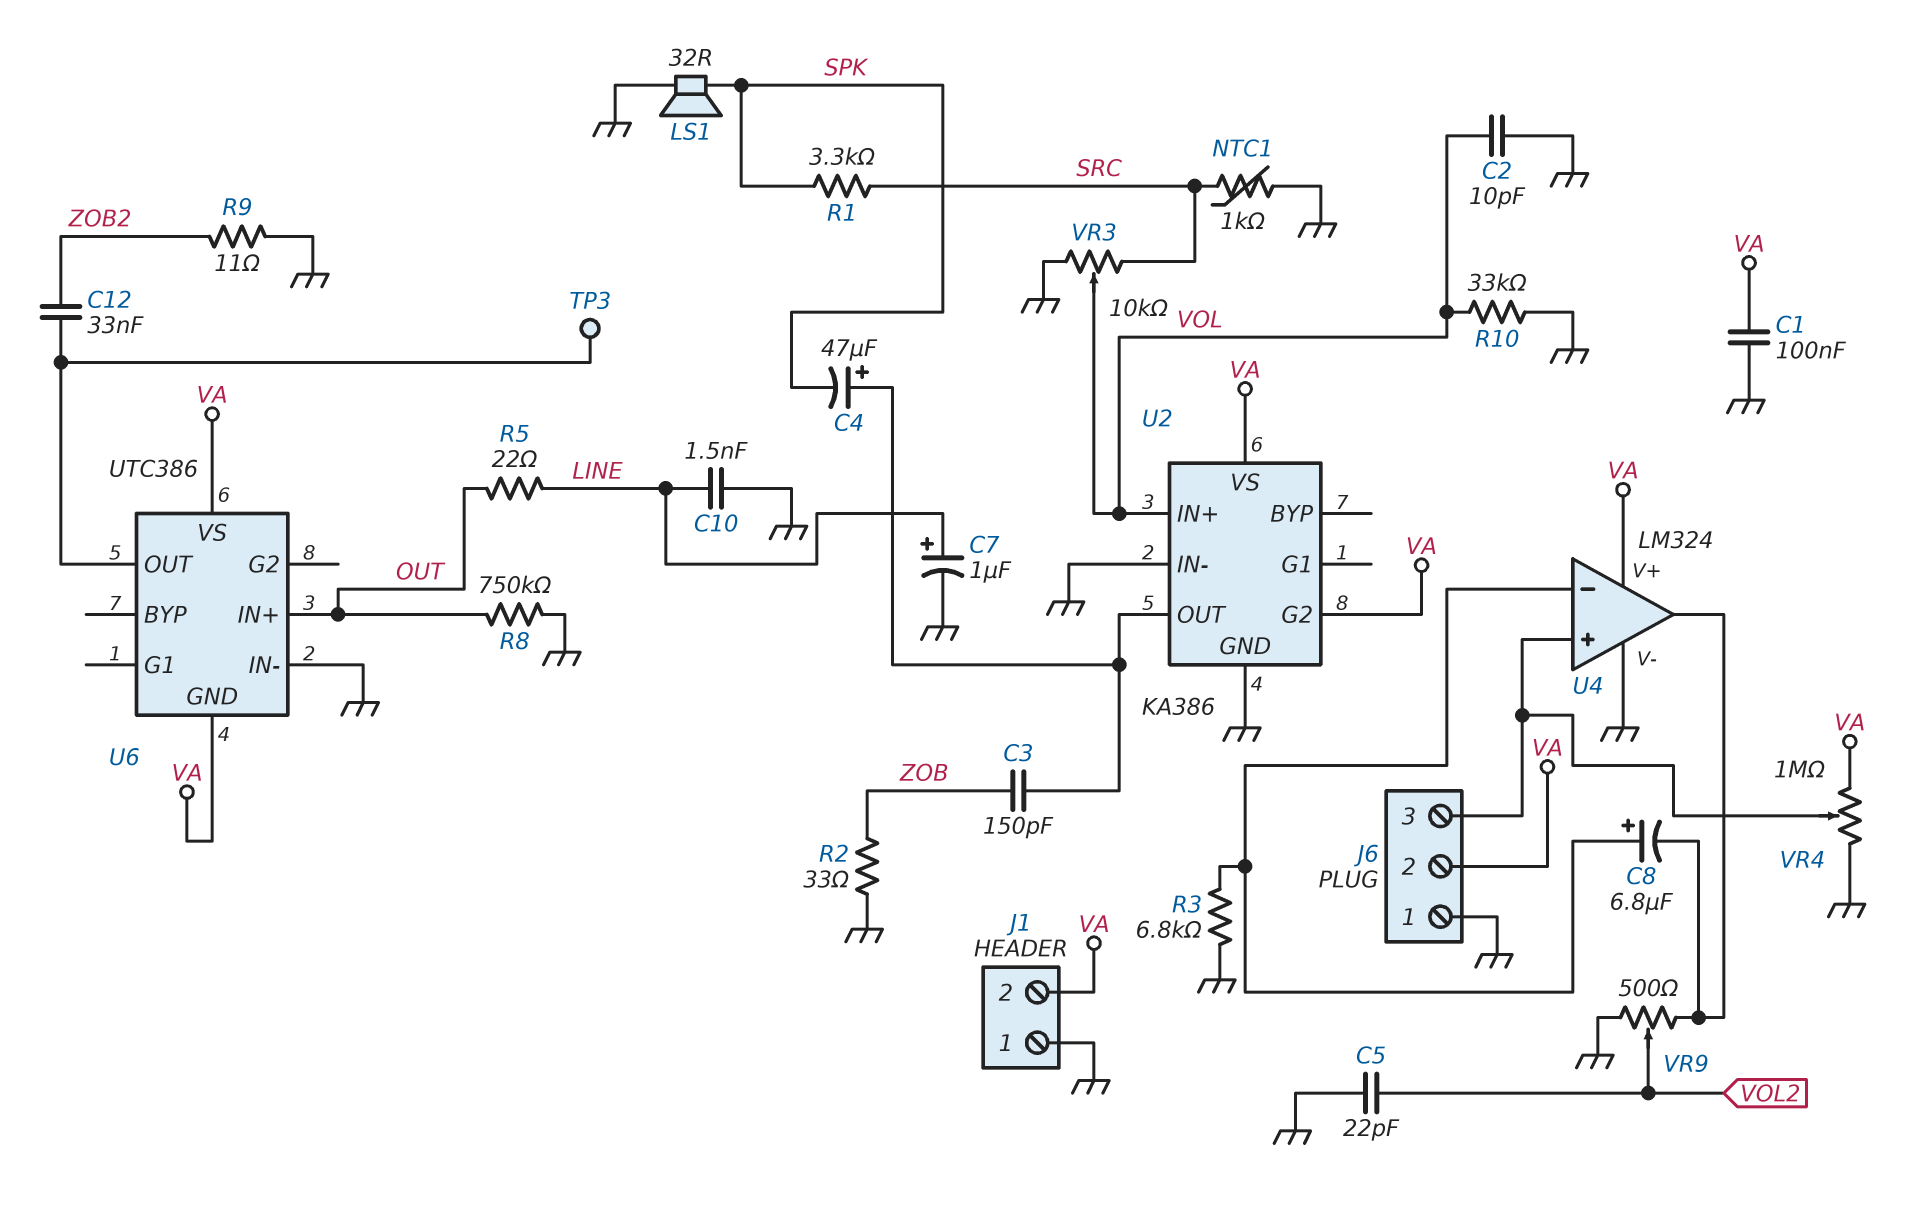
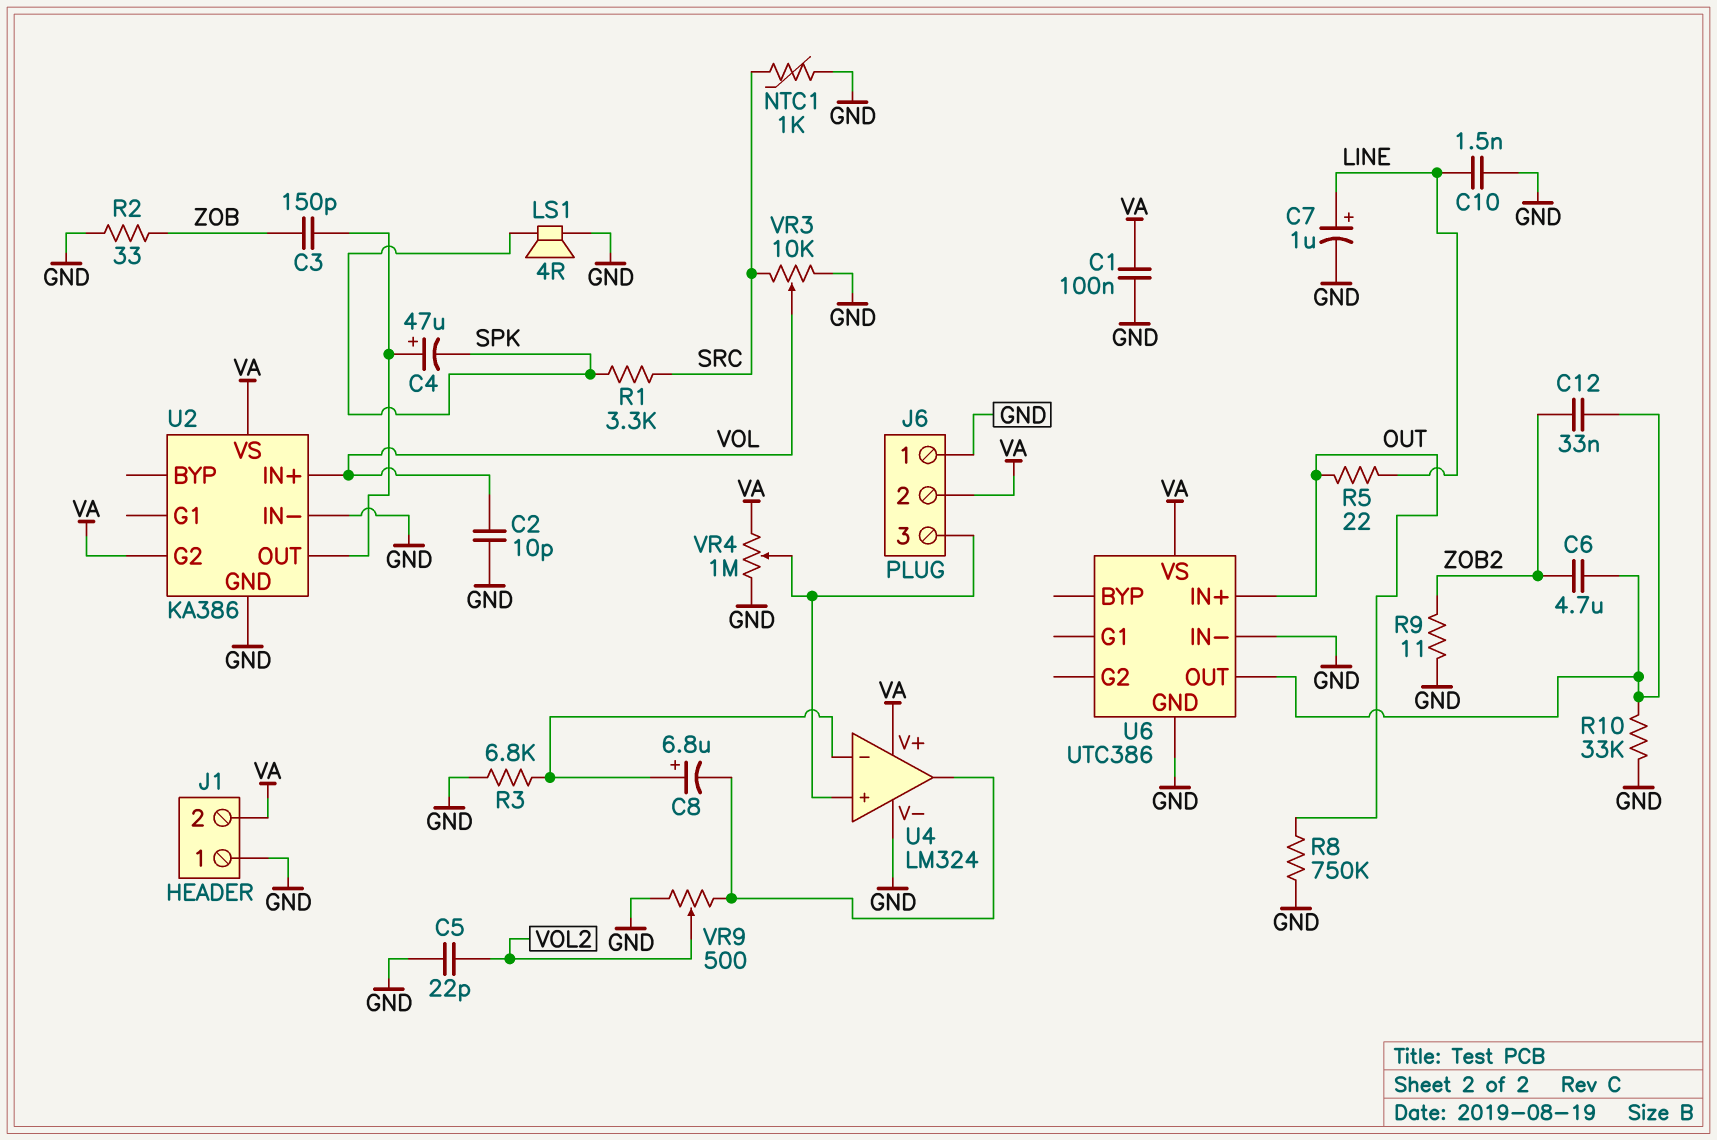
C6: none -> 4.7uF (U6/OUT, ZOB2)
LS1: speaker 32R (GND, SPK) -> speaker 4R (GND, SPK)
R10: 33k (GND, VOL) -> 33k (GND, U6/OUT)
TP3: test point (U6/OUT) -> none
U6 pin GND: VA -> GND

